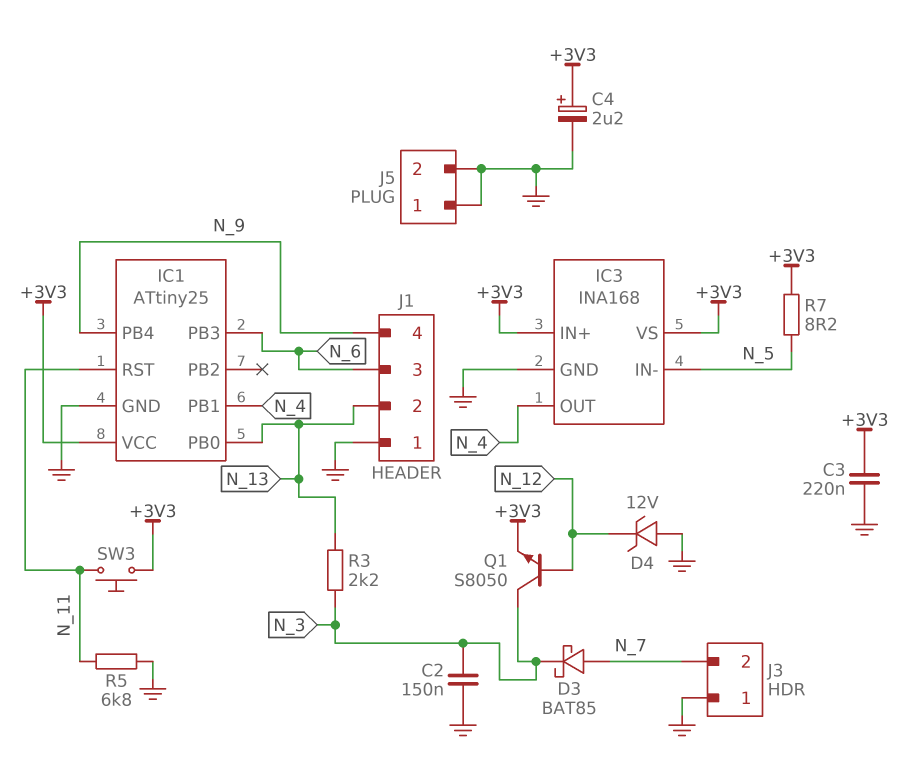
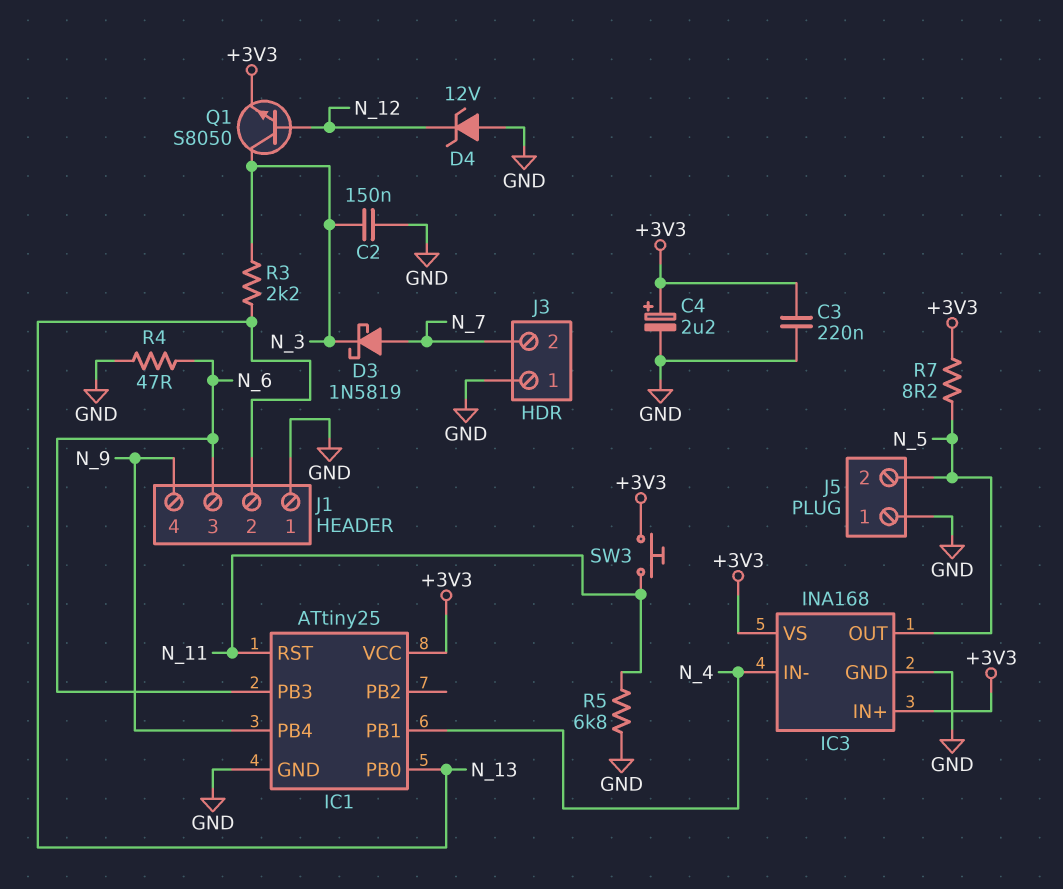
D3: schottky BAT85 (A N_7, K N_3) -> schottky 1N5819 (A N_7, K N_3)
IC3 pin IN-: N_5 -> N_4
IC3 pin OUT: N_4 -> N_5
J5 pin 2: GND -> N_5
R4: none -> 47 (GND, N_6)

